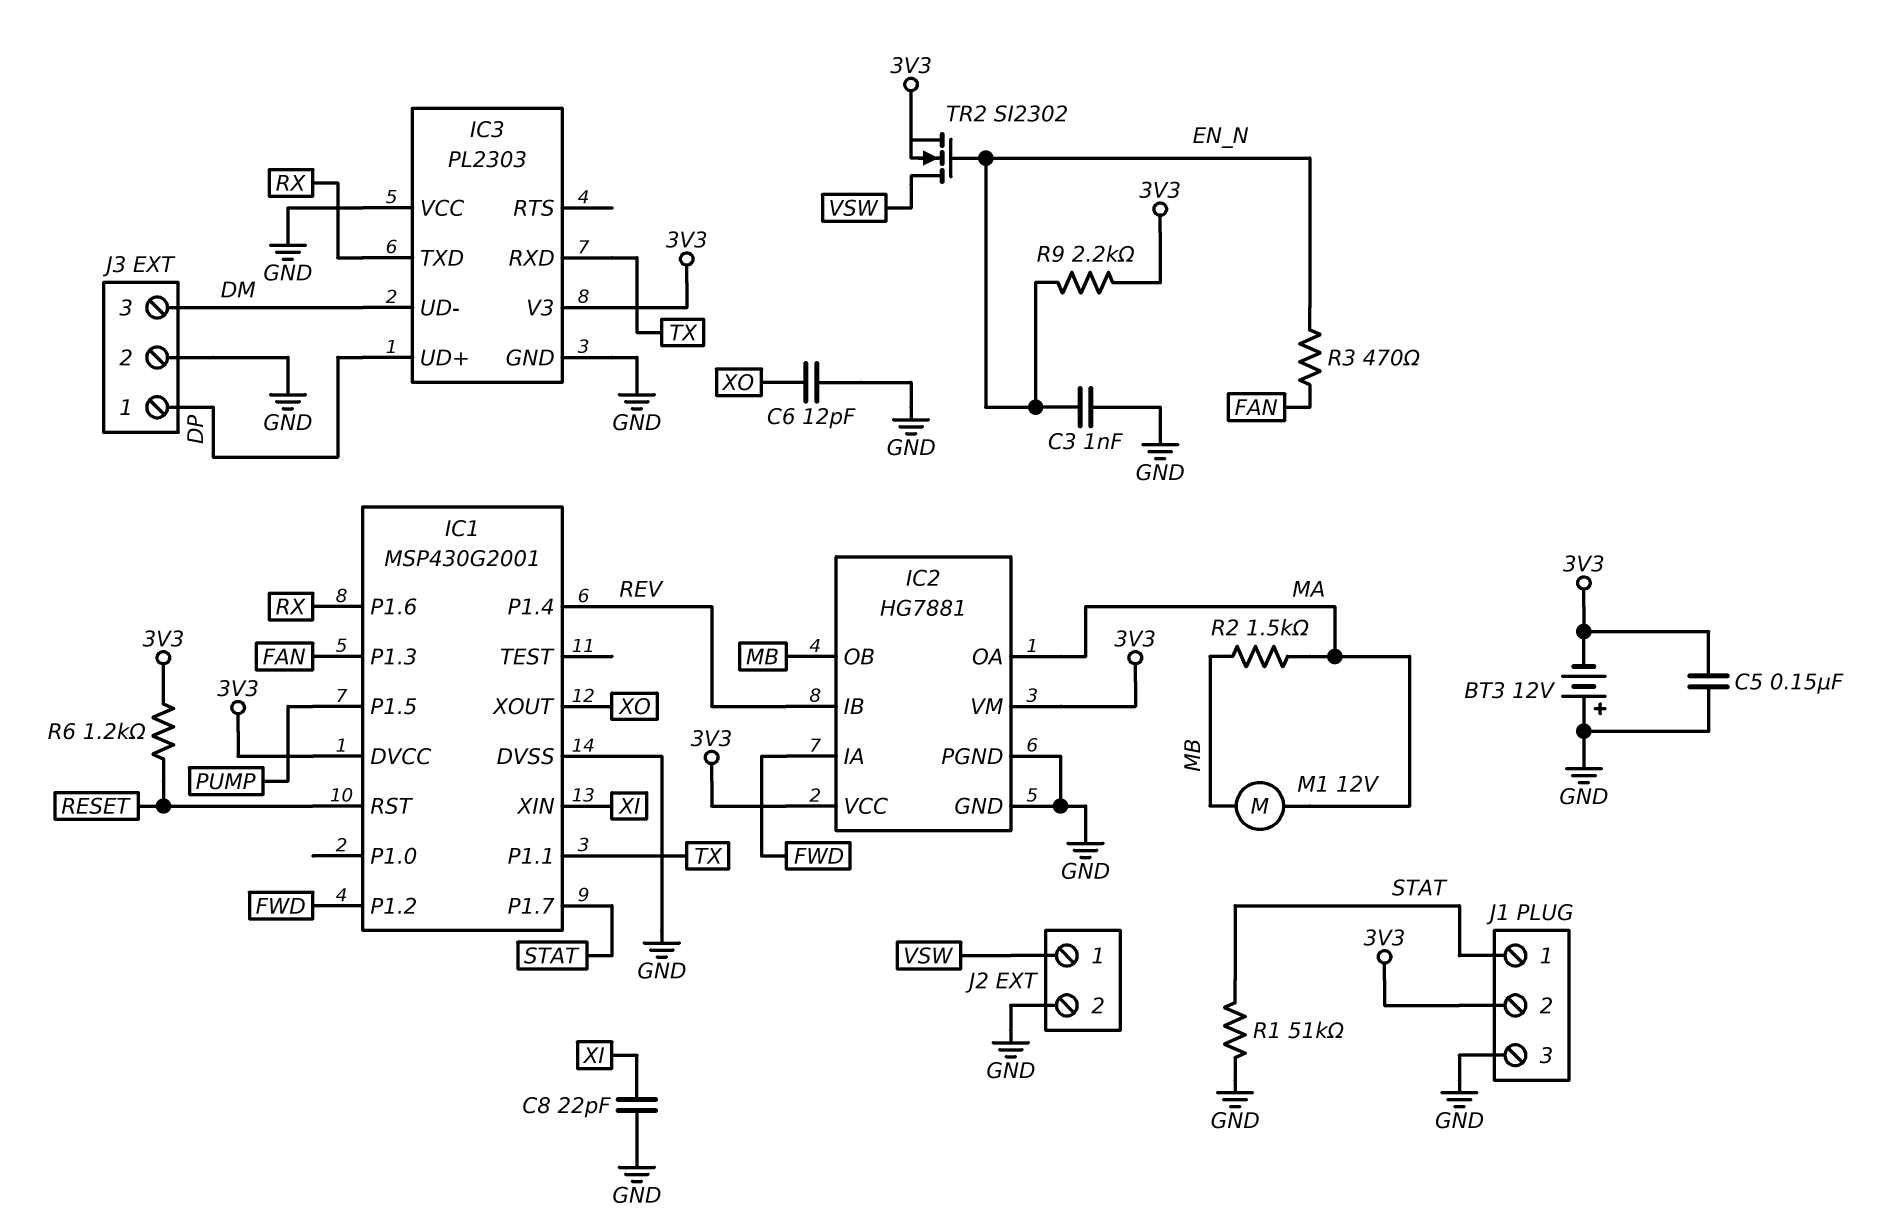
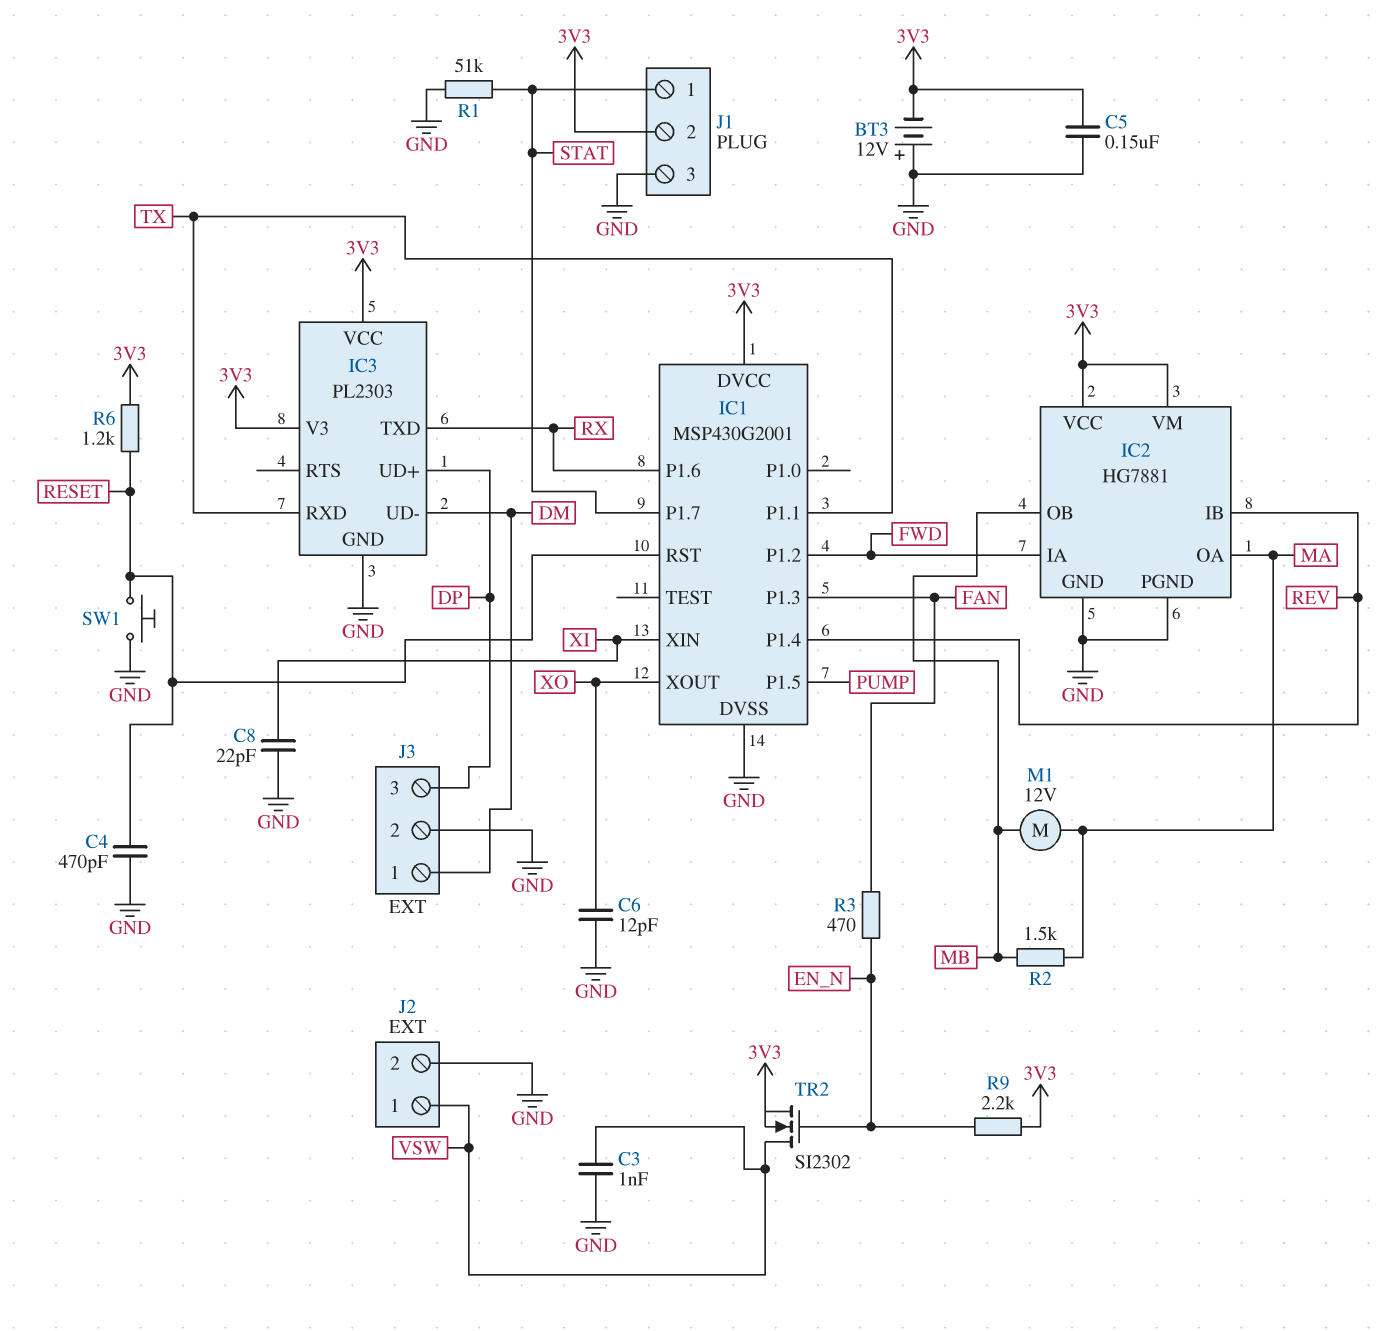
C3: 1nF (EN_N, GND) -> 1nF (GND, VSW)
C4: none -> 470pF (GND, RESET)
IC3 pin VCC: GND -> 3V3
J3 pin 1: DP -> DM
J3 pin 3: DM -> DP
SW1: none -> button (GND, RESET)

